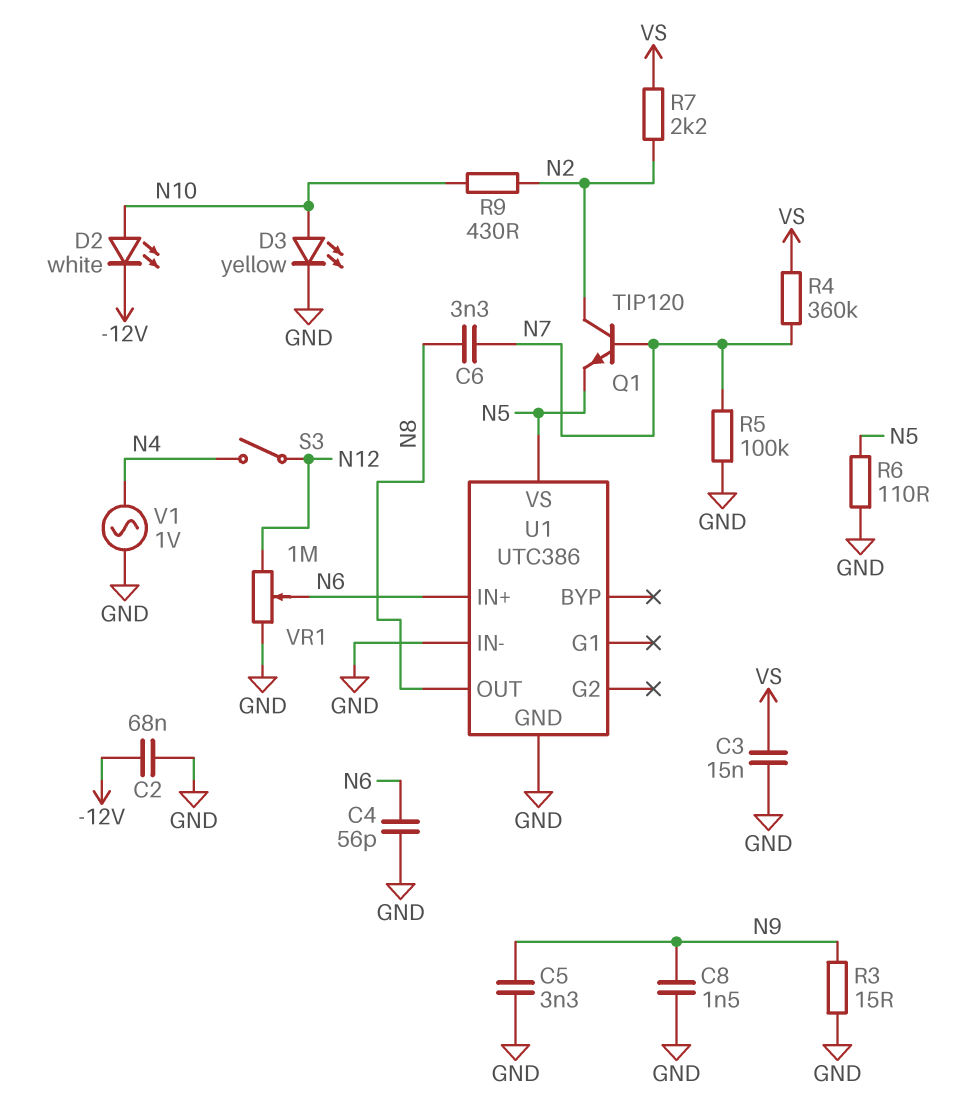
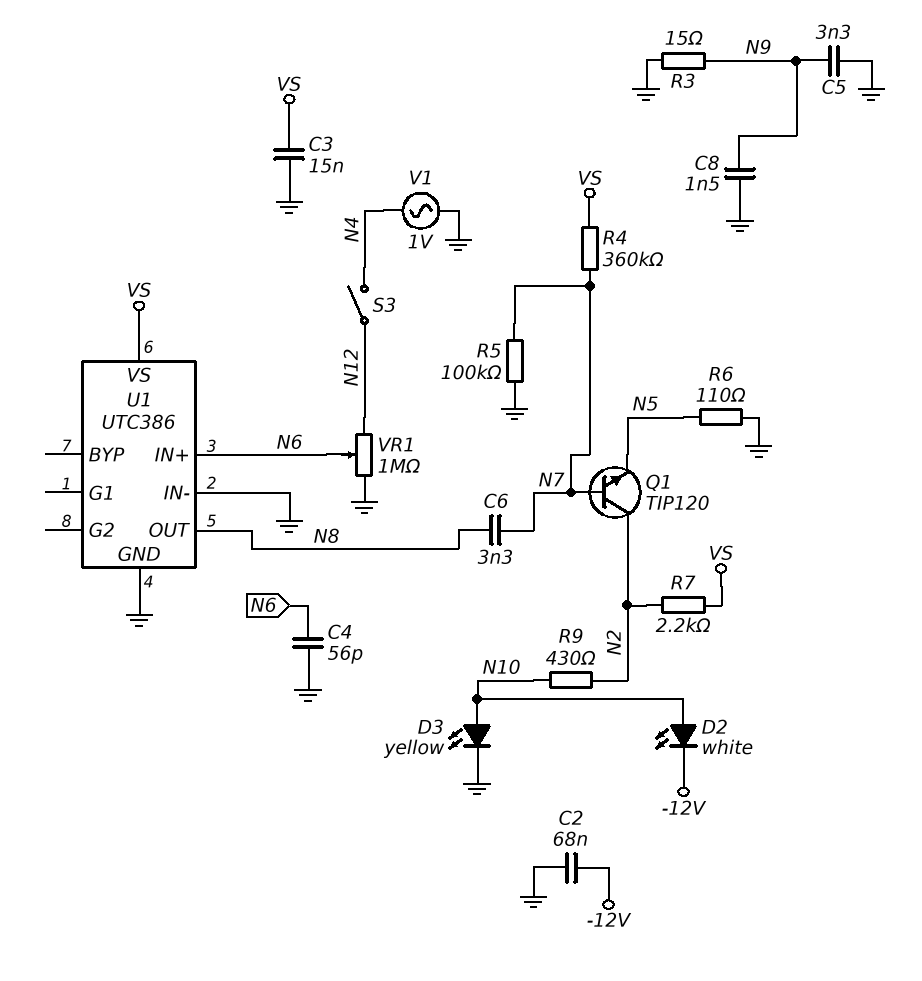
U1 pin VS: N5 -> VS

